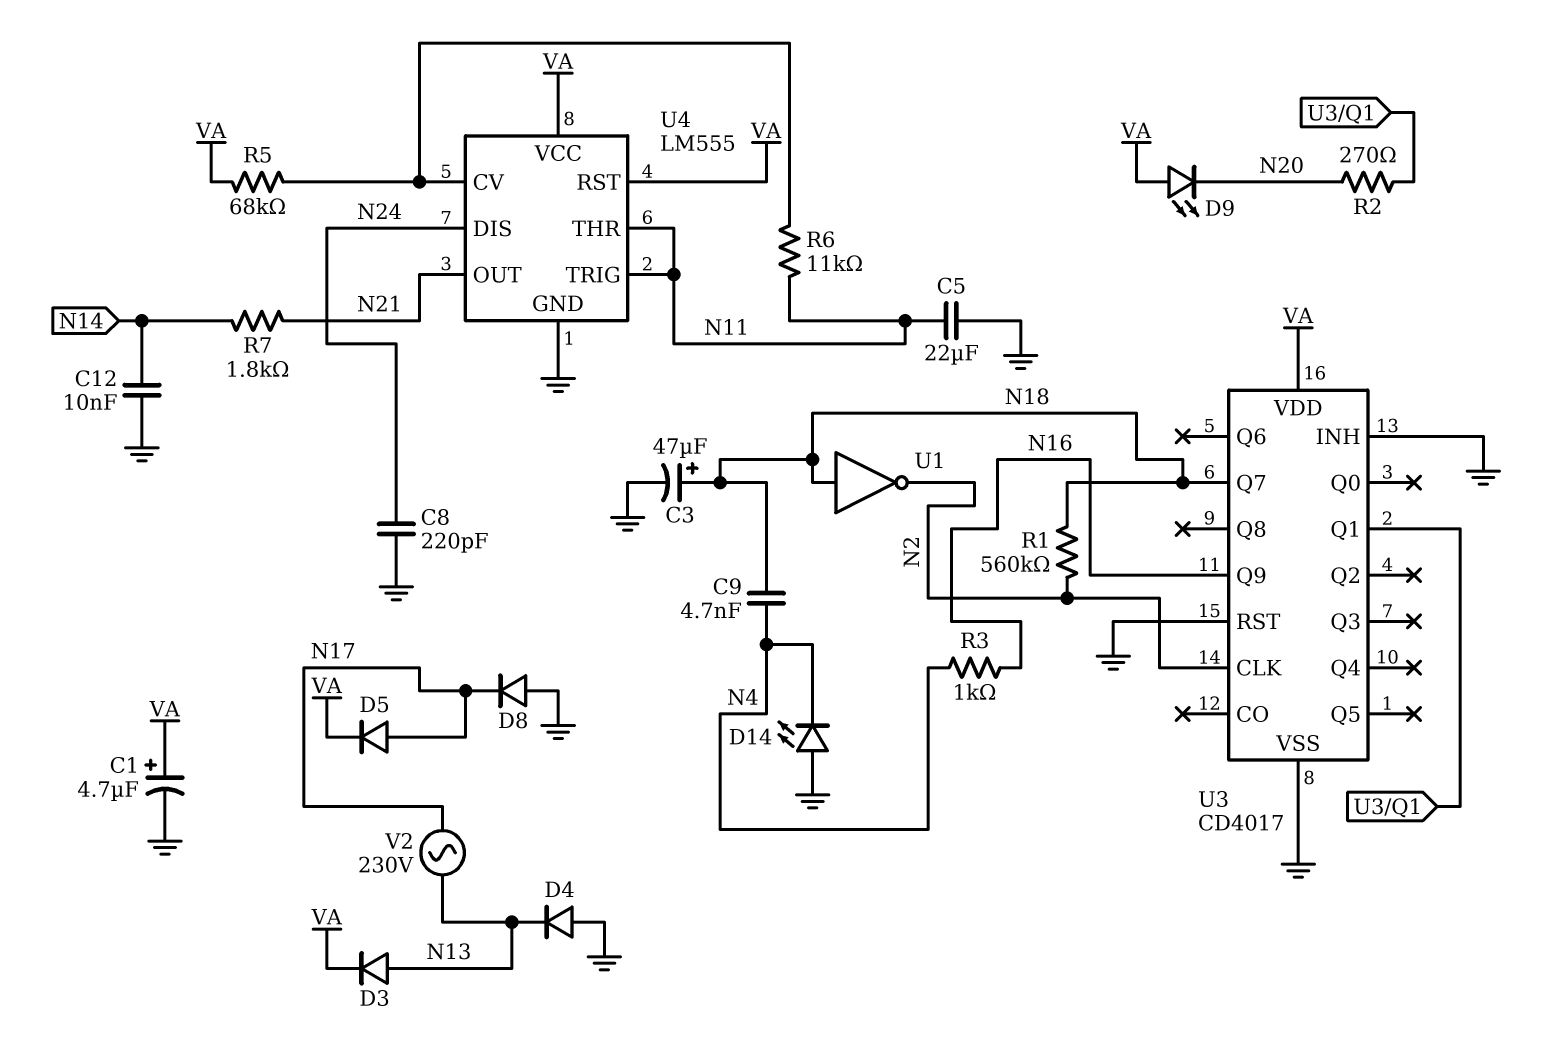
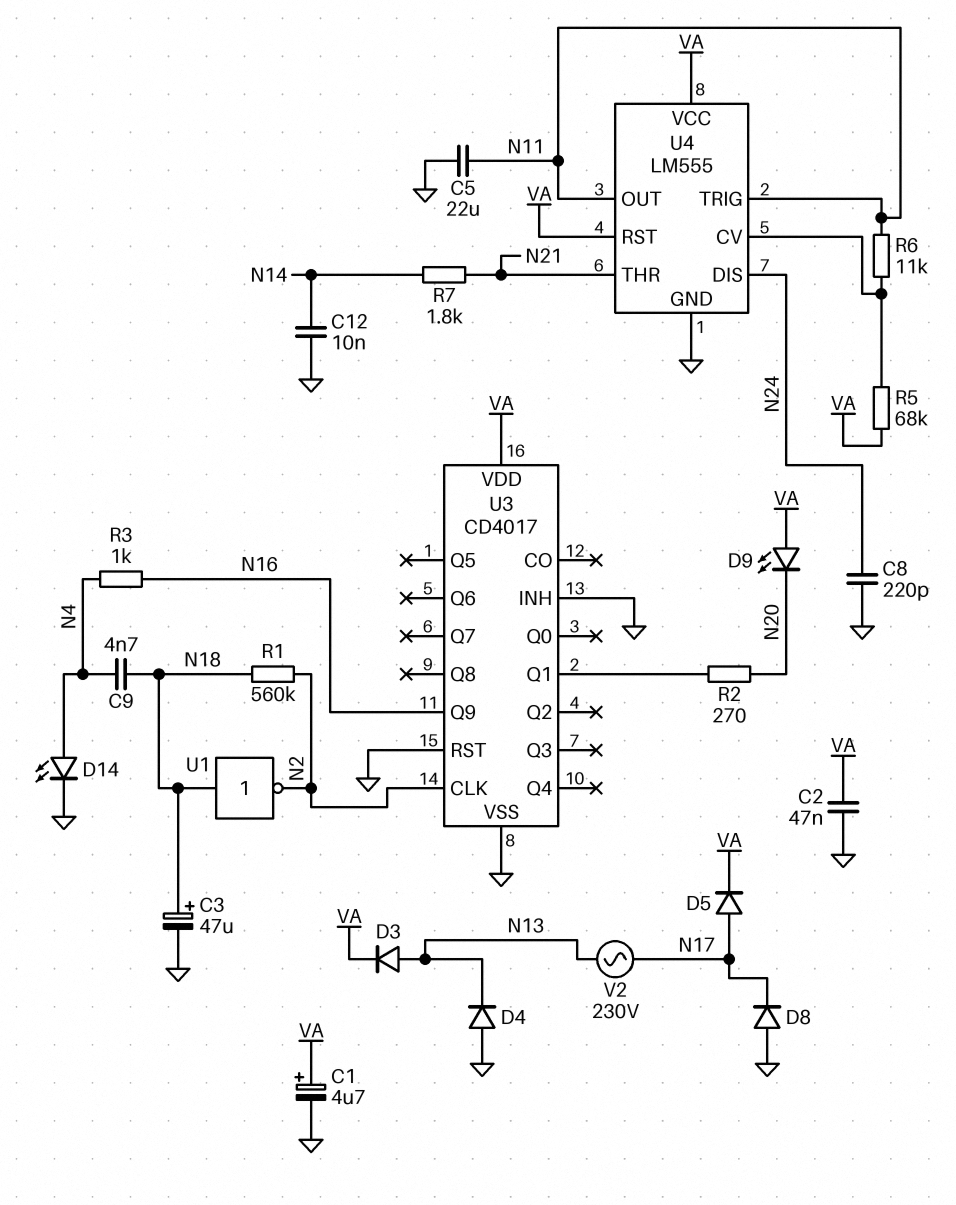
C2: none -> 47nF (GND, VA)
D14: LED (A GND, K N4) -> LED (A N4, K GND)
U3 pin Q7: N18 -> none
U4 pin OUT: N21 -> N11
U4 pin THR: N11 -> N21

